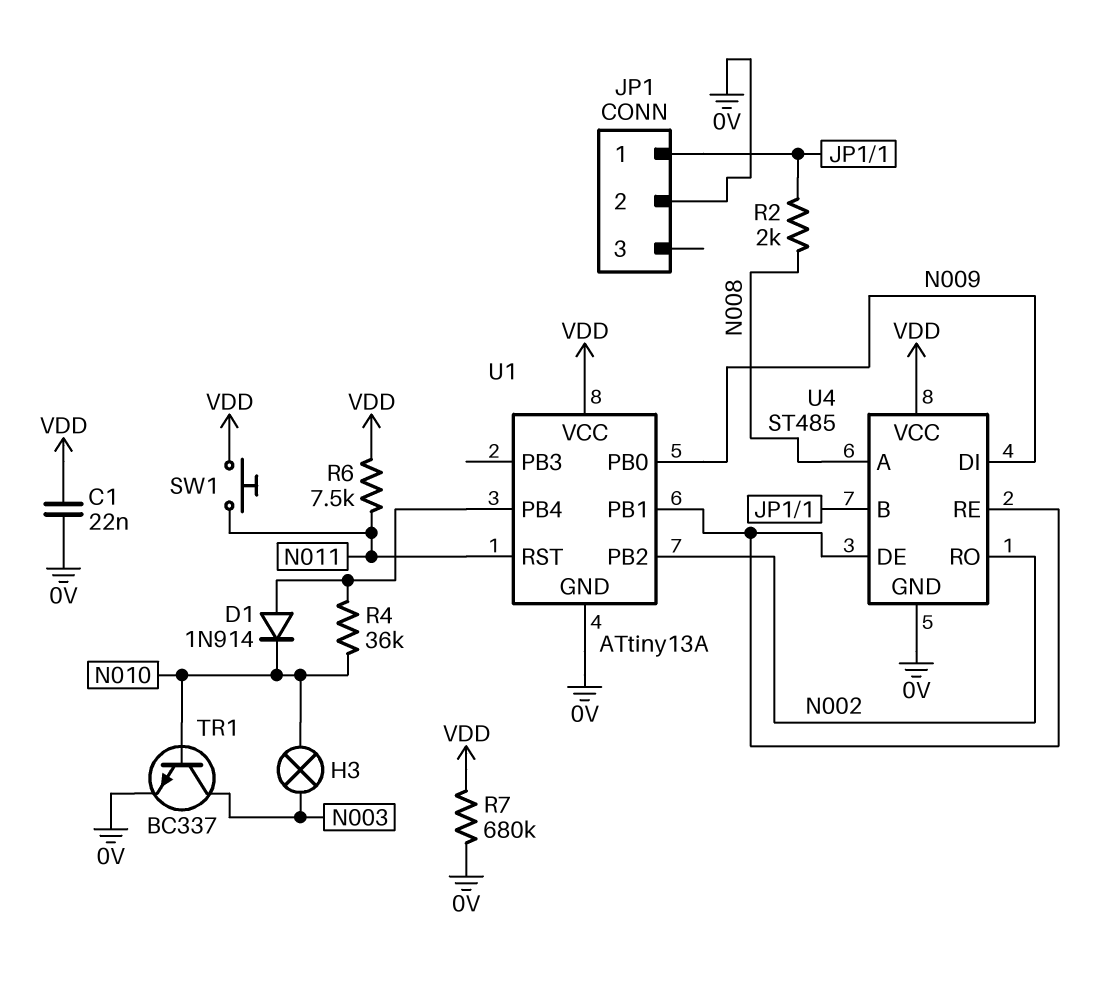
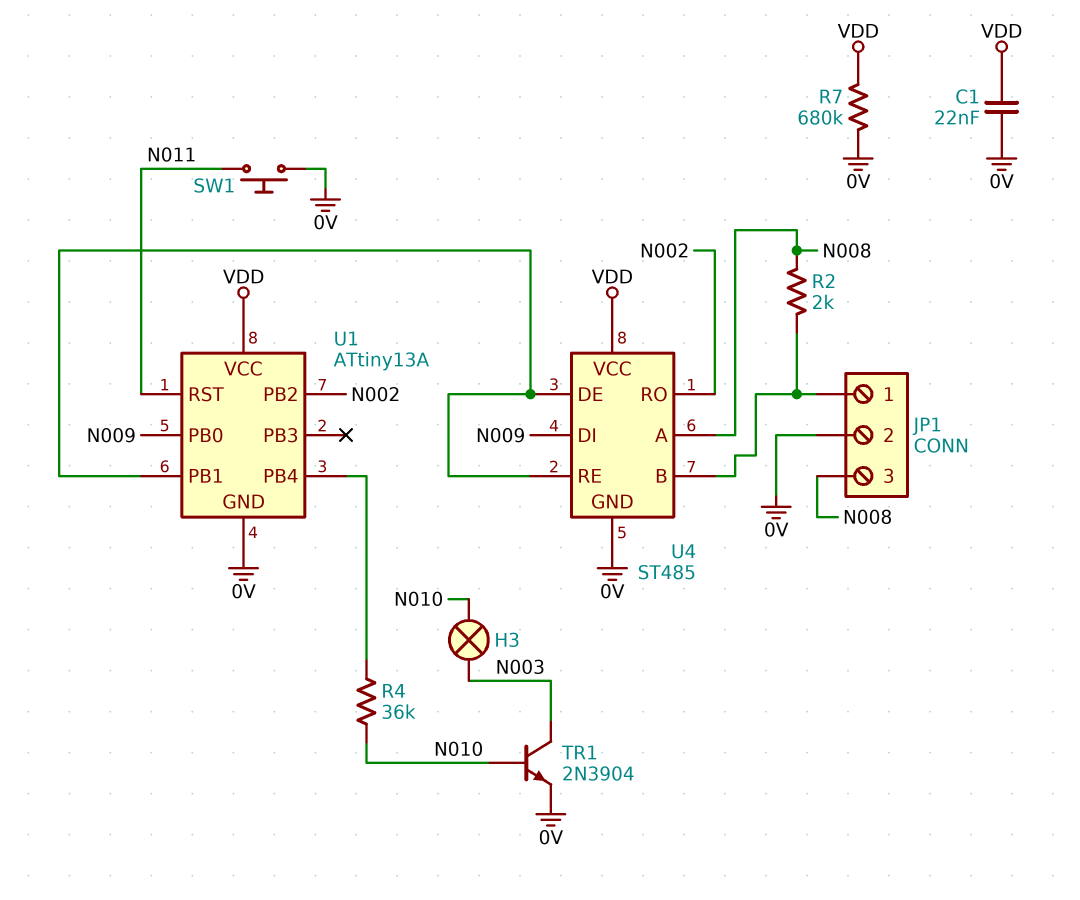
D1: diode 1N914 (A U1/PB4, K N010) -> none
JP1 pin 3: none -> N008
R6: 7.5k (N011, VDD) -> none
SW1: button (N011, VDD) -> button (0V, N011)
TR1: NPN BC337 (B N010, C N003, E 0V) -> NPN 2N3904 (B N010, C N003, E 0V)

